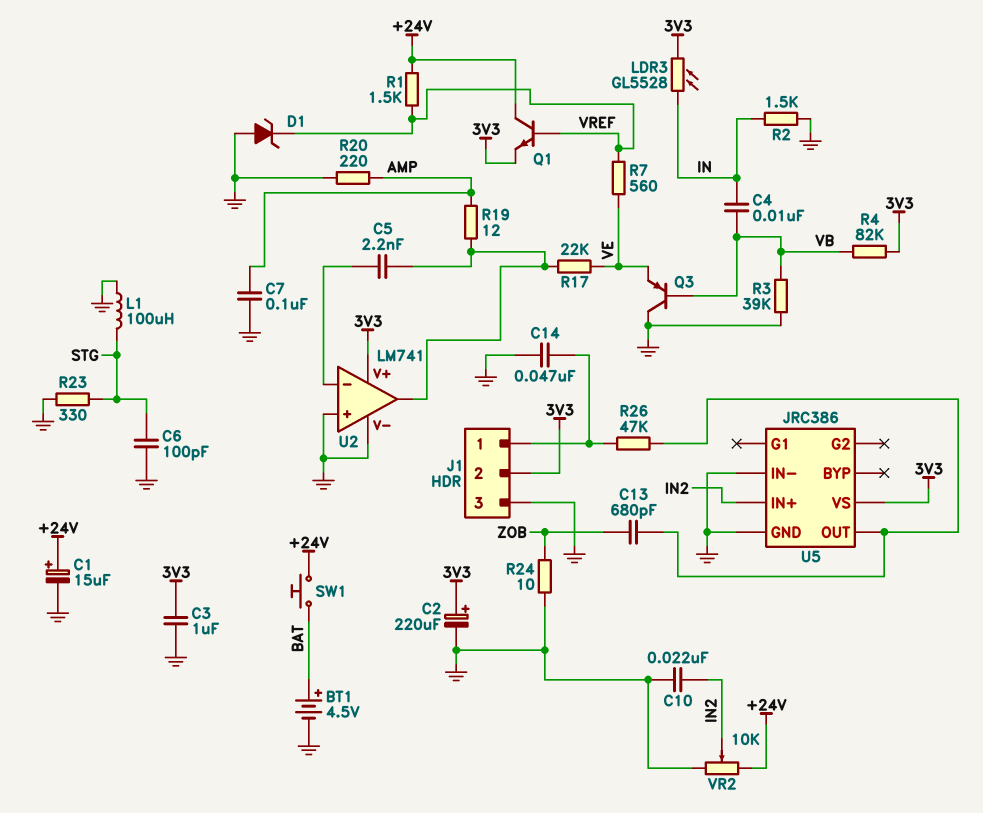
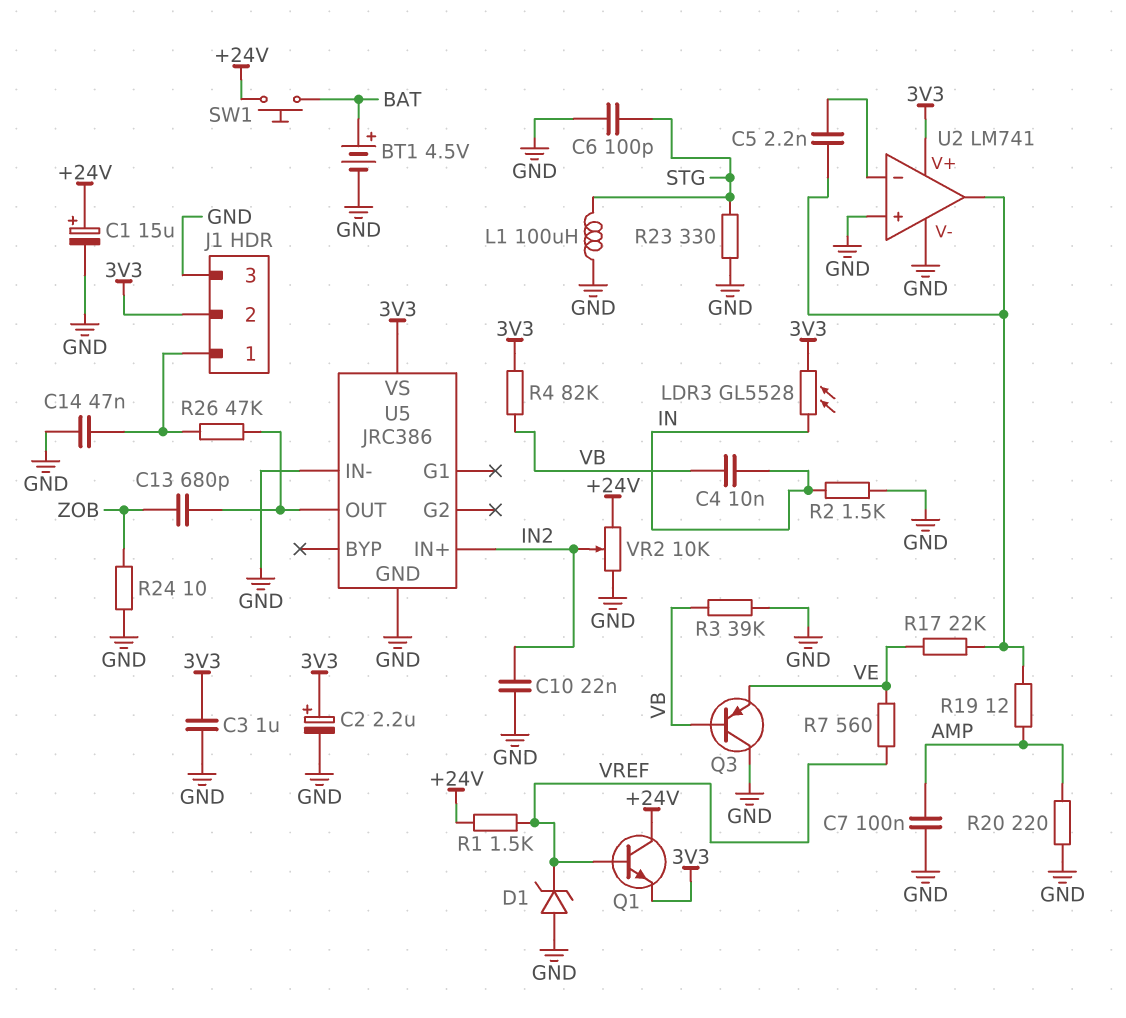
C2: 220uF (plus 3V3, minus GND) -> 2.2uF (plus 3V3, minus GND)

